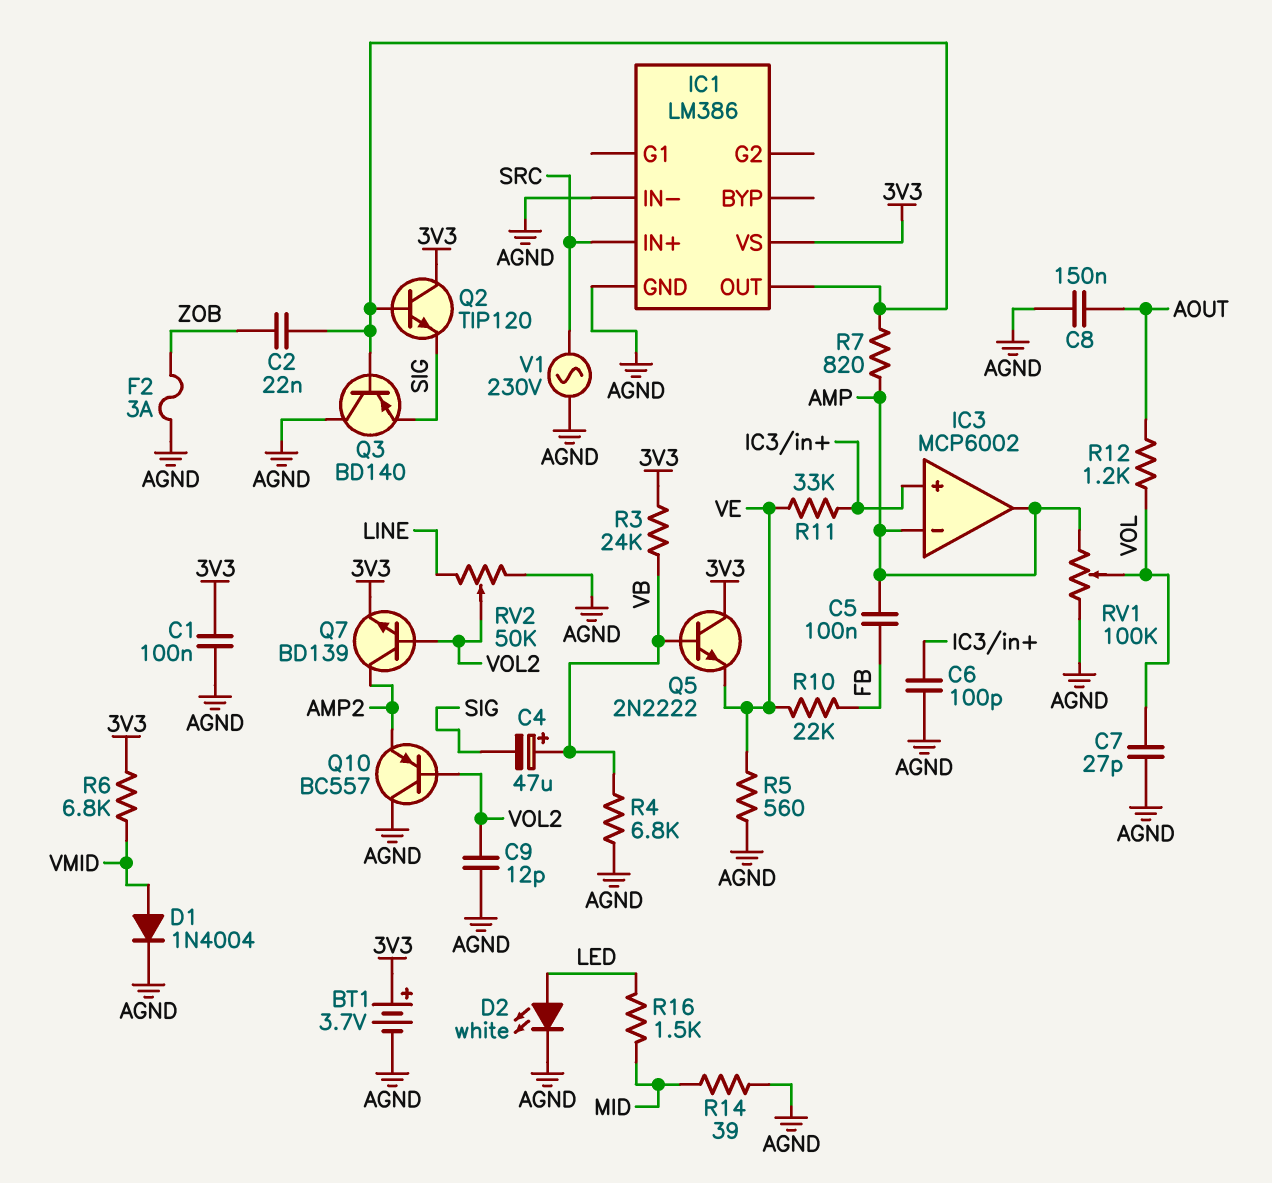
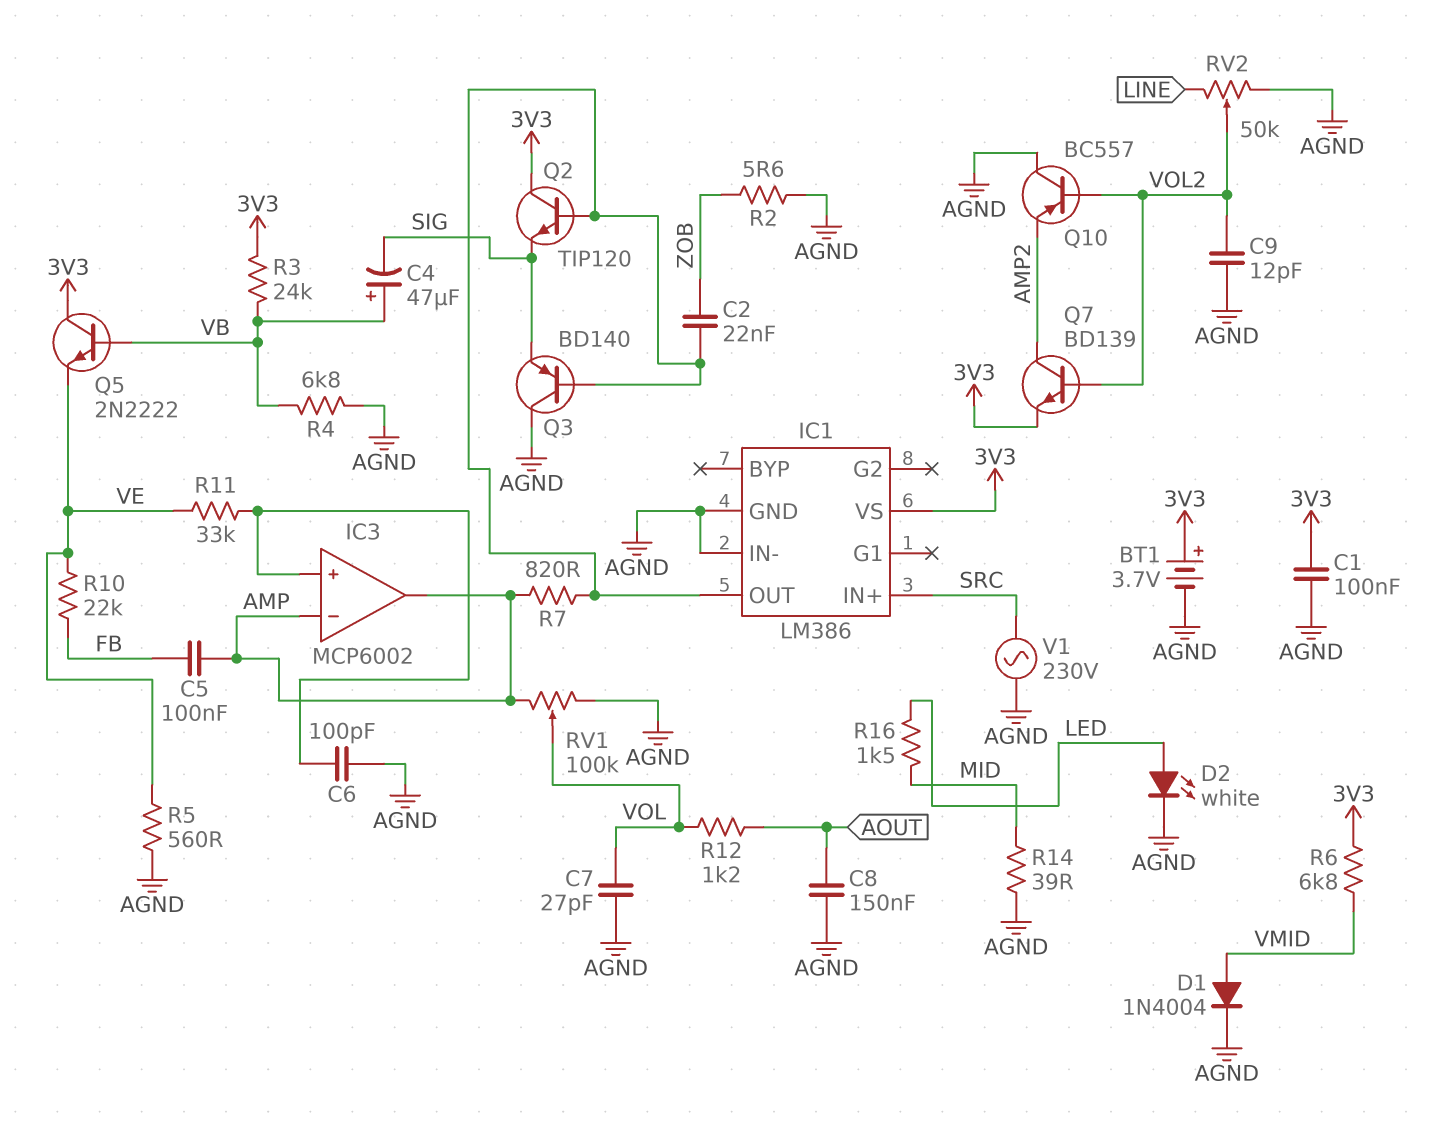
F2: 3A (AGND, ZOB) -> none
R2: none -> 5.6 (AGND, ZOB)

